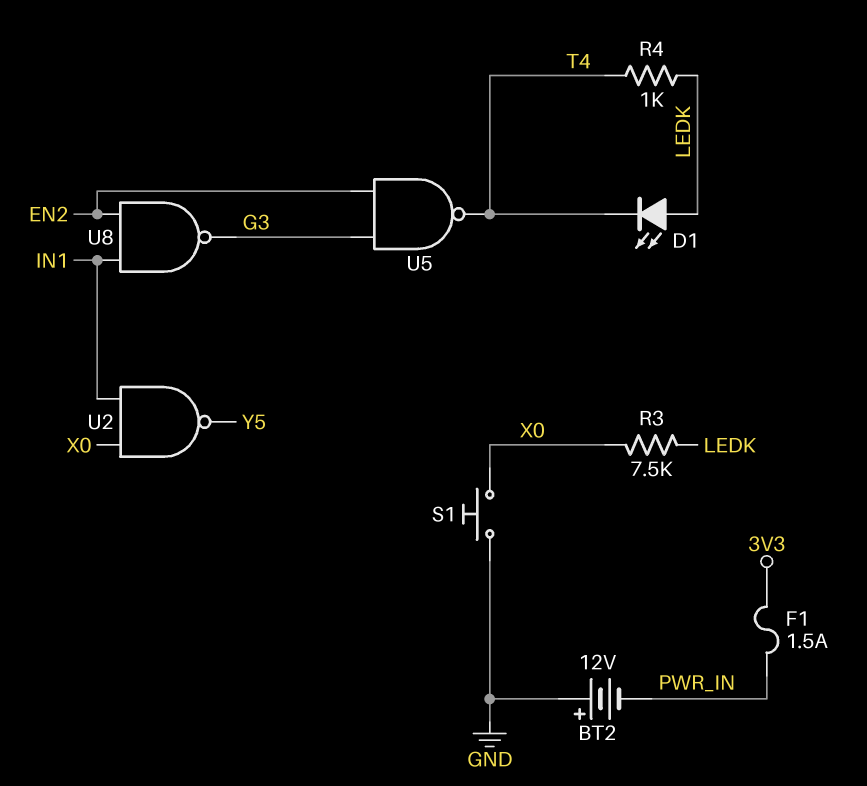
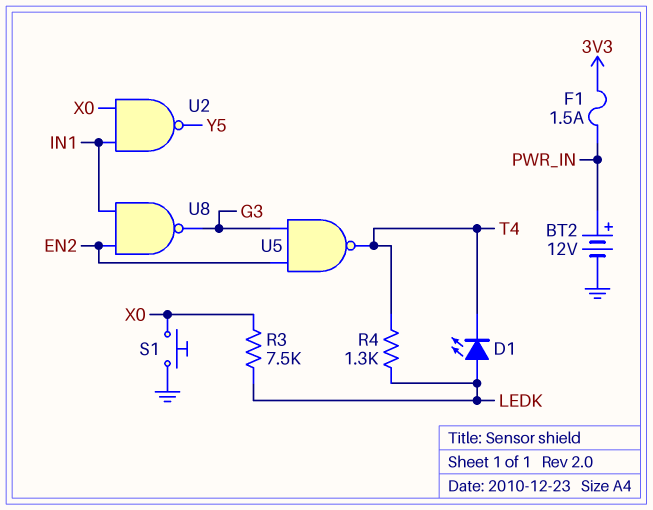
BT2: 12V (plus GND, minus PWR_IN) -> 12V (plus PWR_IN, minus GND)
R4: 1k (LEDK, T4) -> 1.3k (LEDK, T4)

